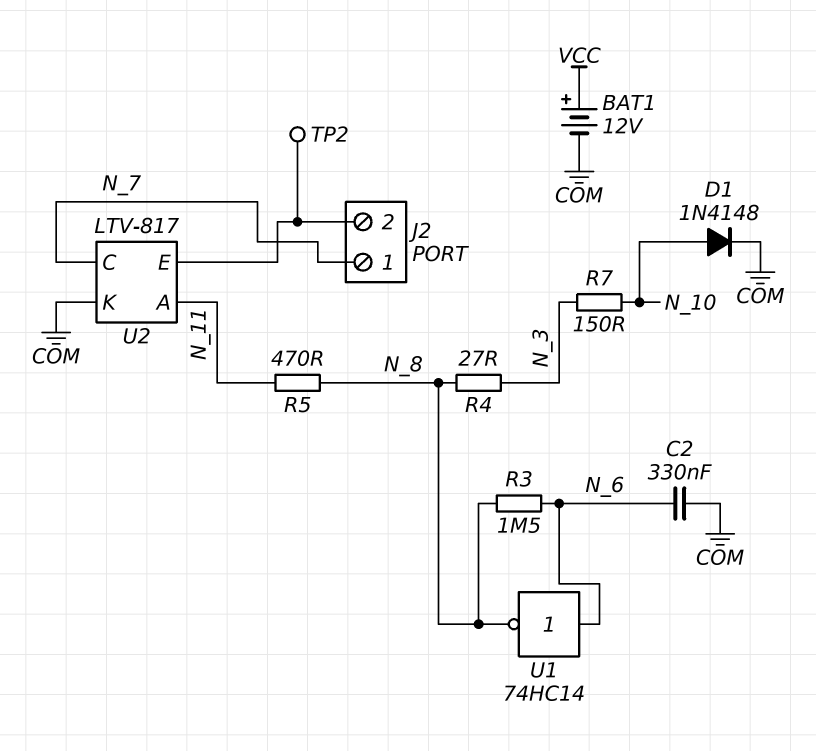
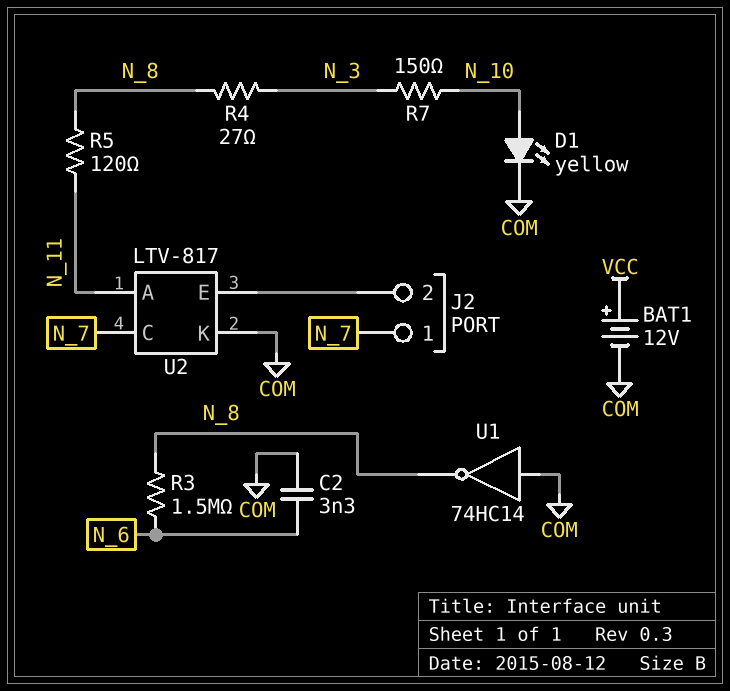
C2: 330nF (COM, N_6) -> 3.3nF (COM, N_6)
D1: diode 1N4148 (A N_10, K COM) -> LED yellow (A N_10, K COM)
R5: 470 (N_8, N_11) -> 120 (N_8, N_11)
TP2: test point (J2/2) -> none
U1: NOT 74HC14 (in N_6, out N_8) -> NOT 74HC14 (in COM, out N_8)

